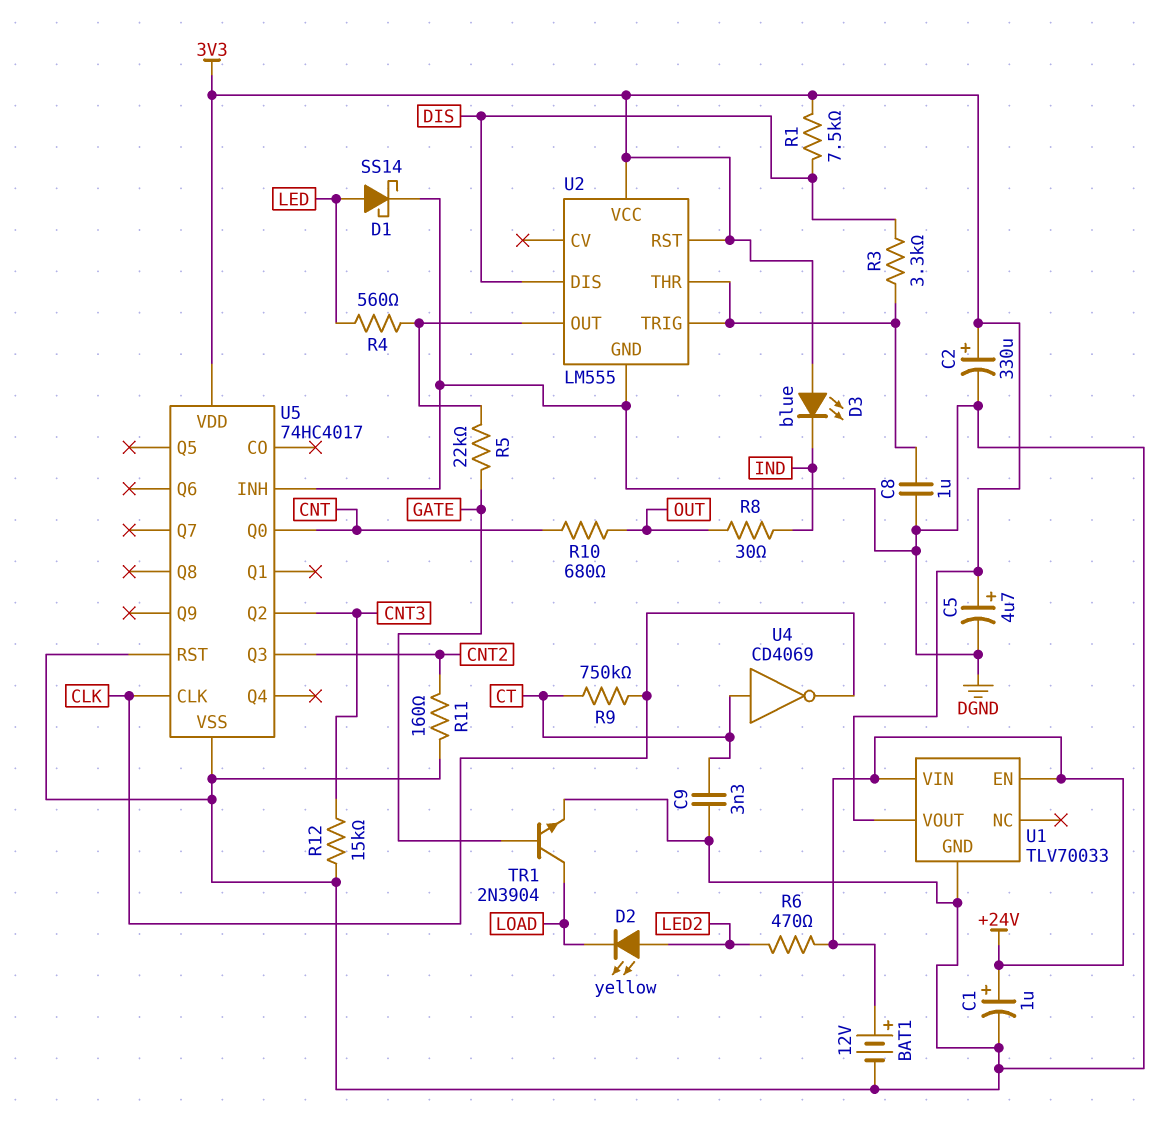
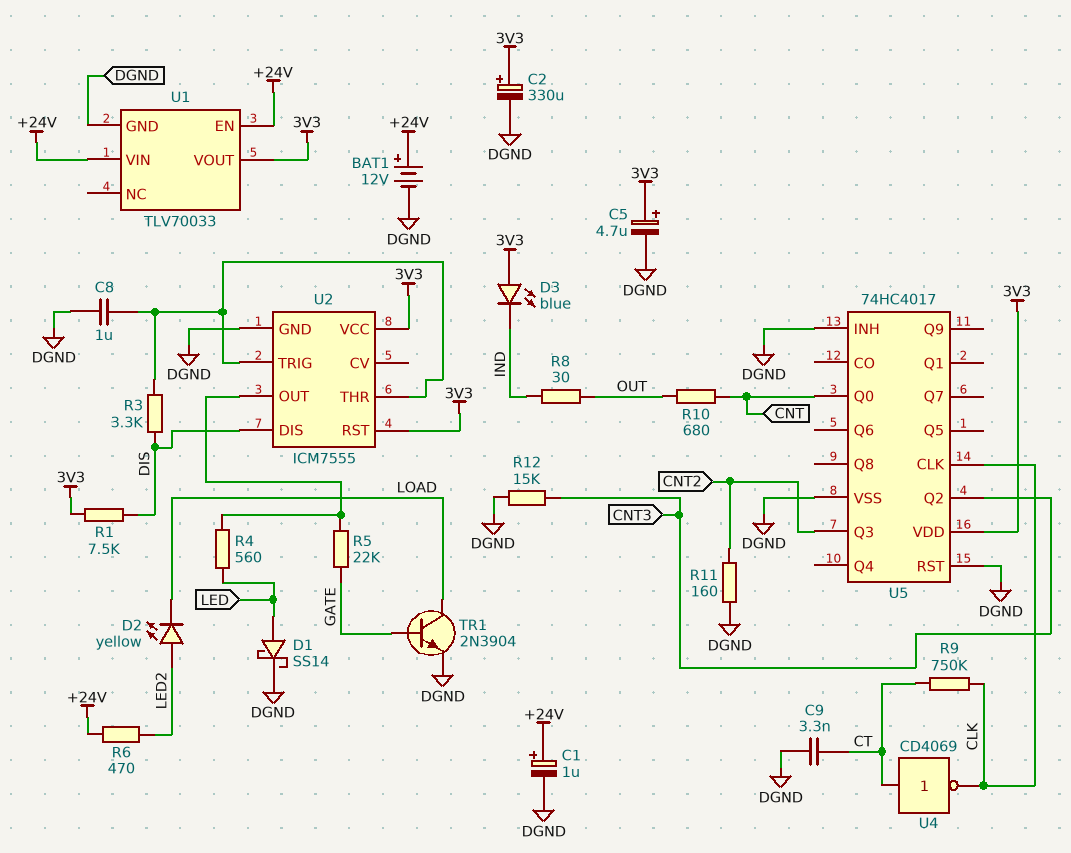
U2: LM555 -> ICM7555

